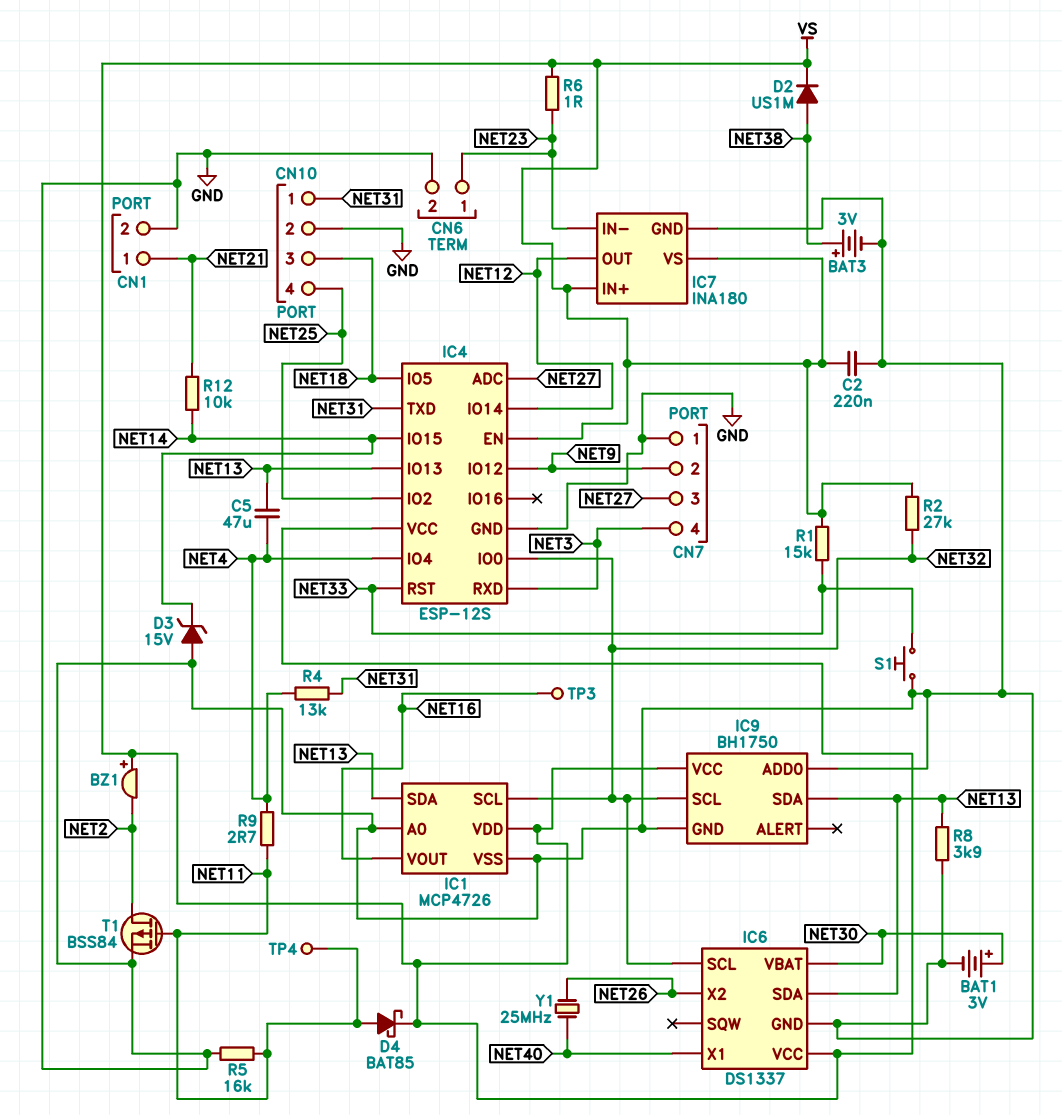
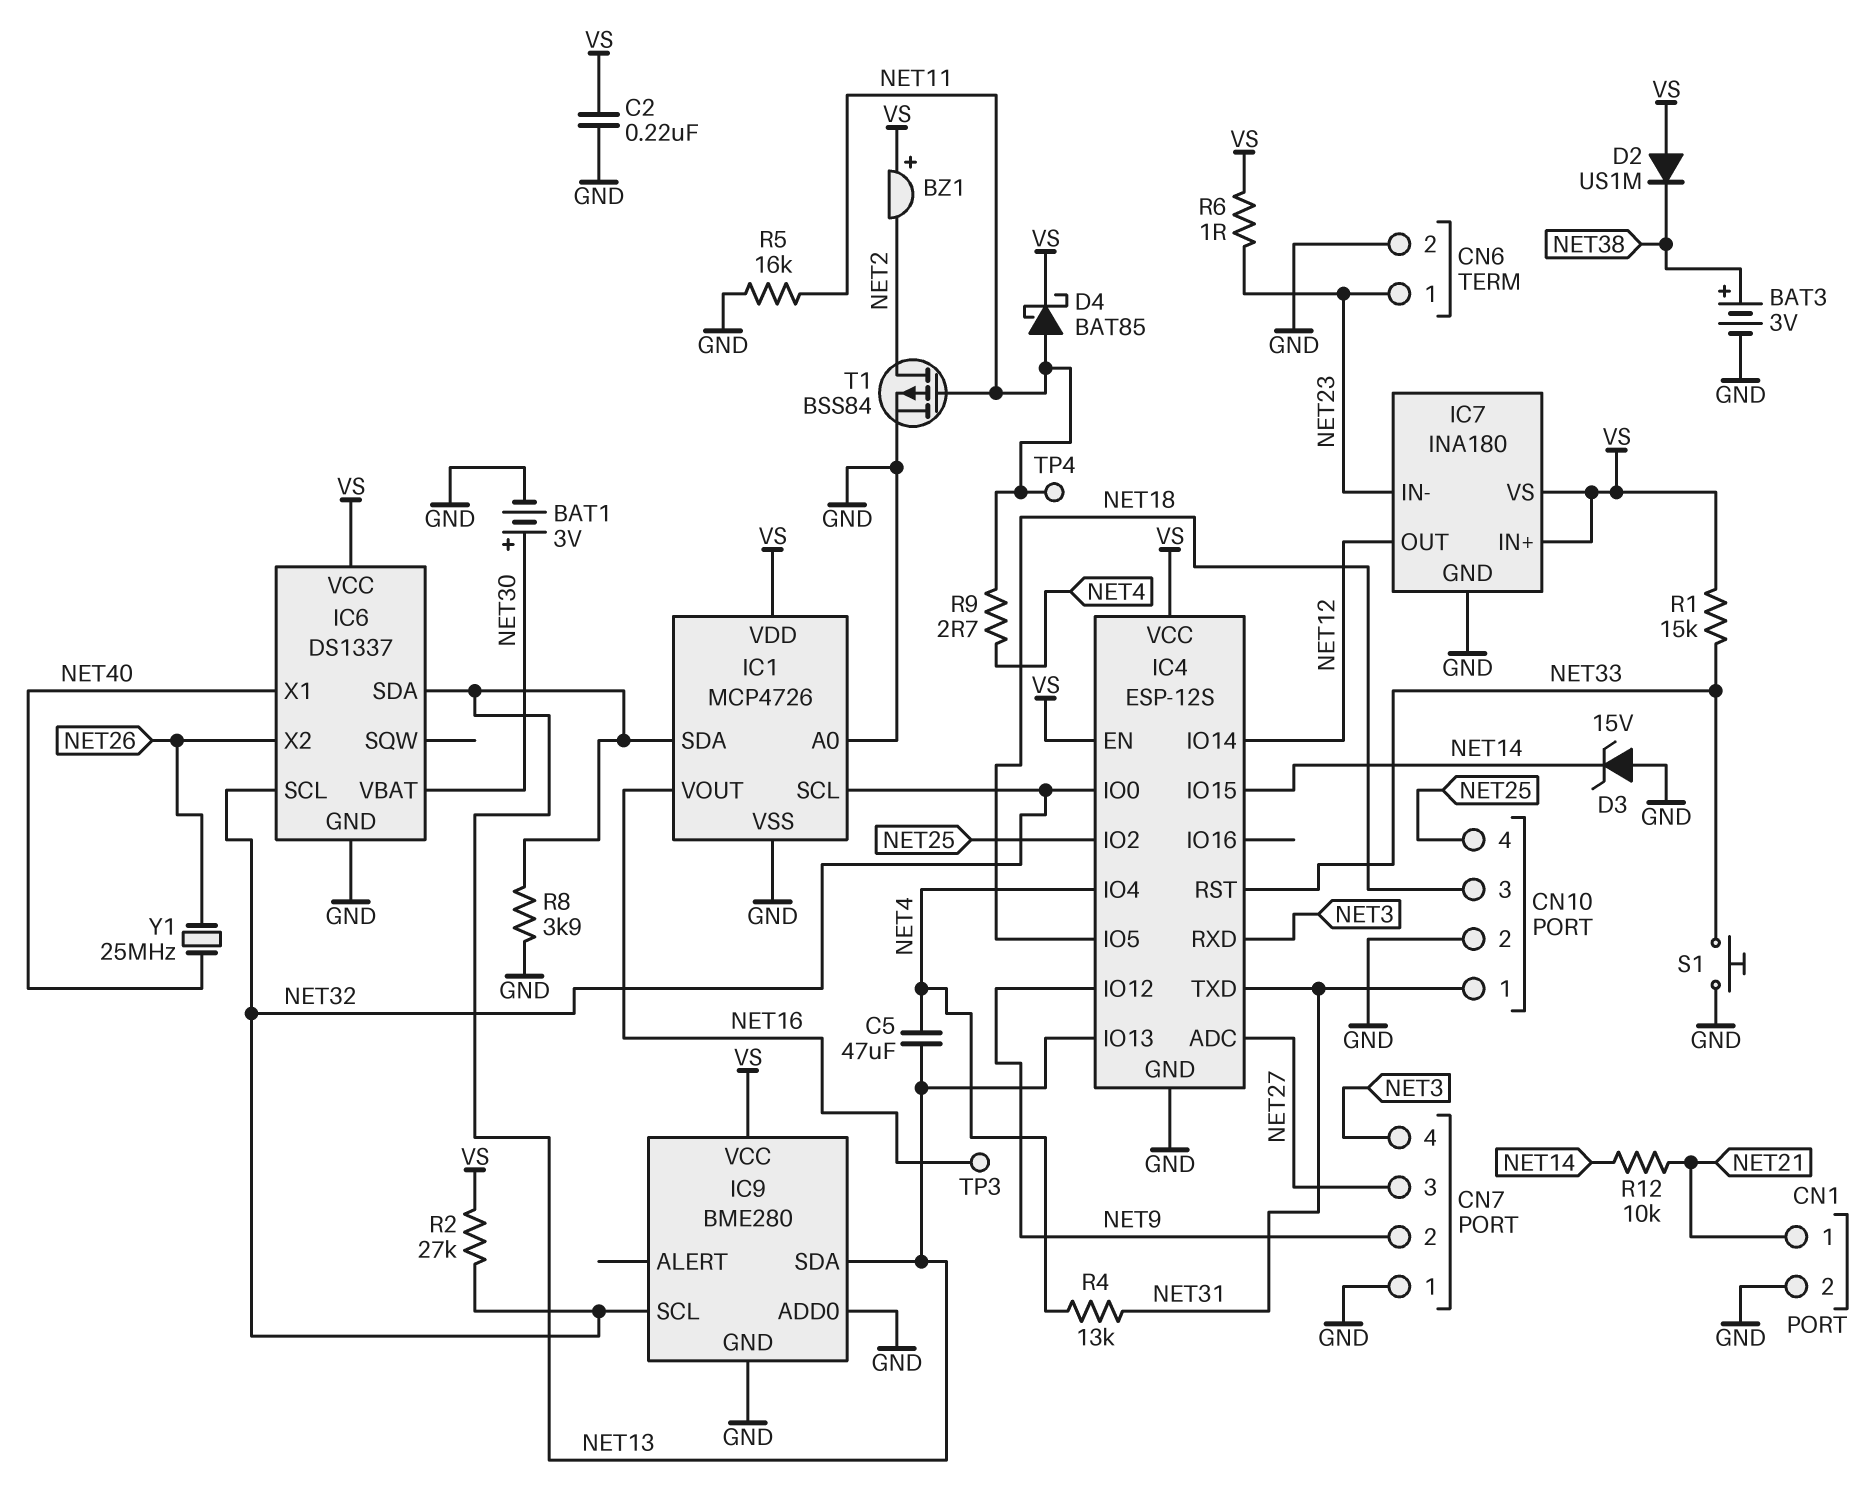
D2: diode US1M (A NET38, K VS) -> diode US1M (A VS, K NET38)
IC9: BH1750 -> BME280

